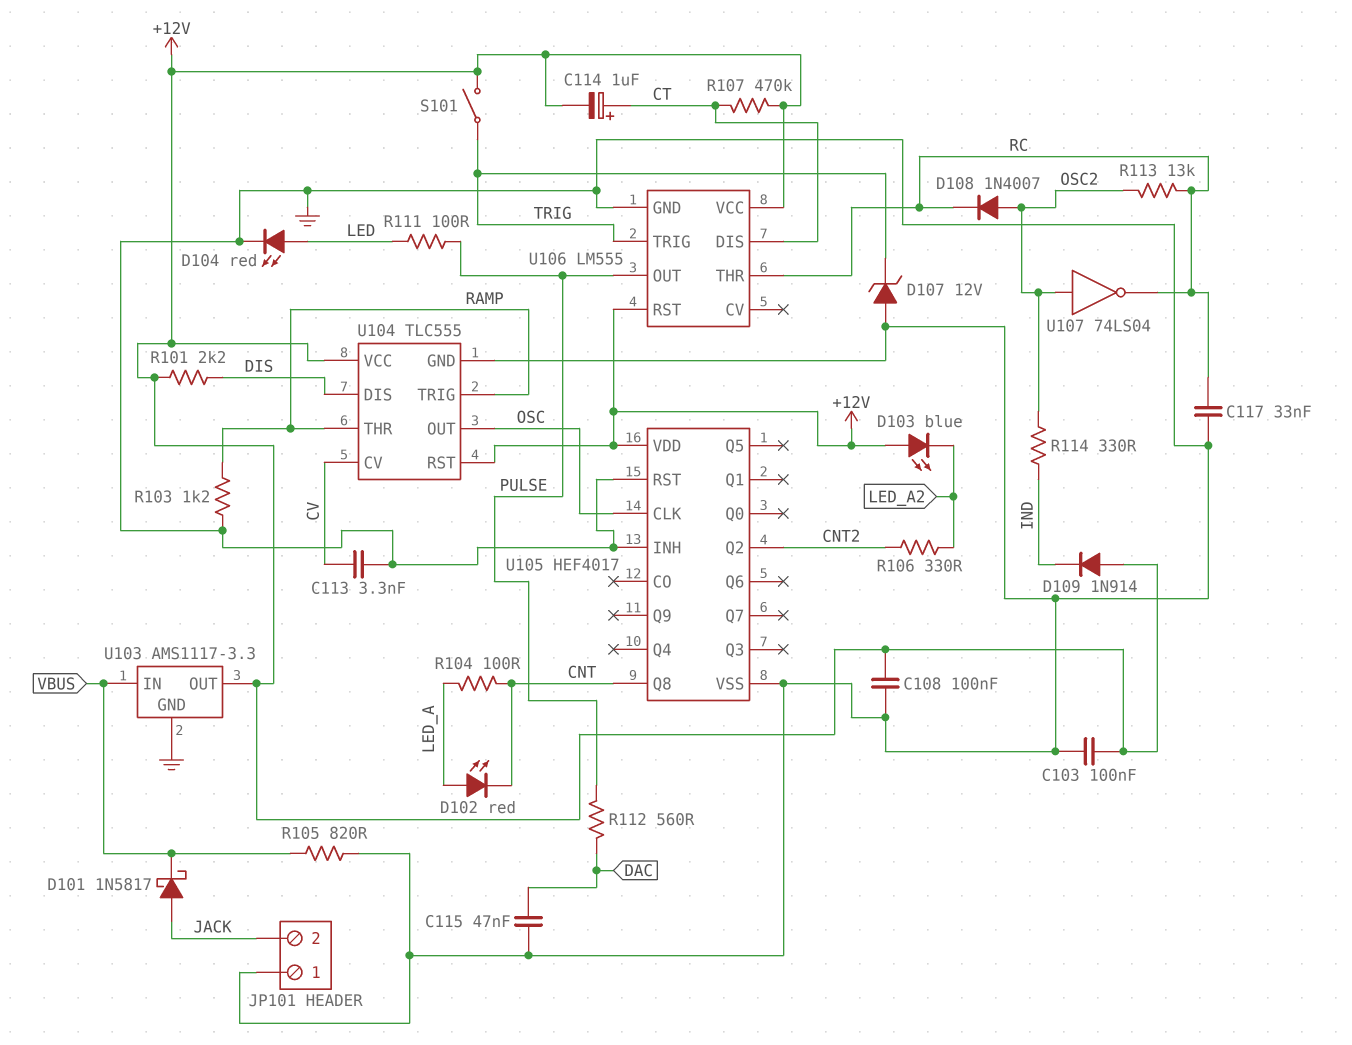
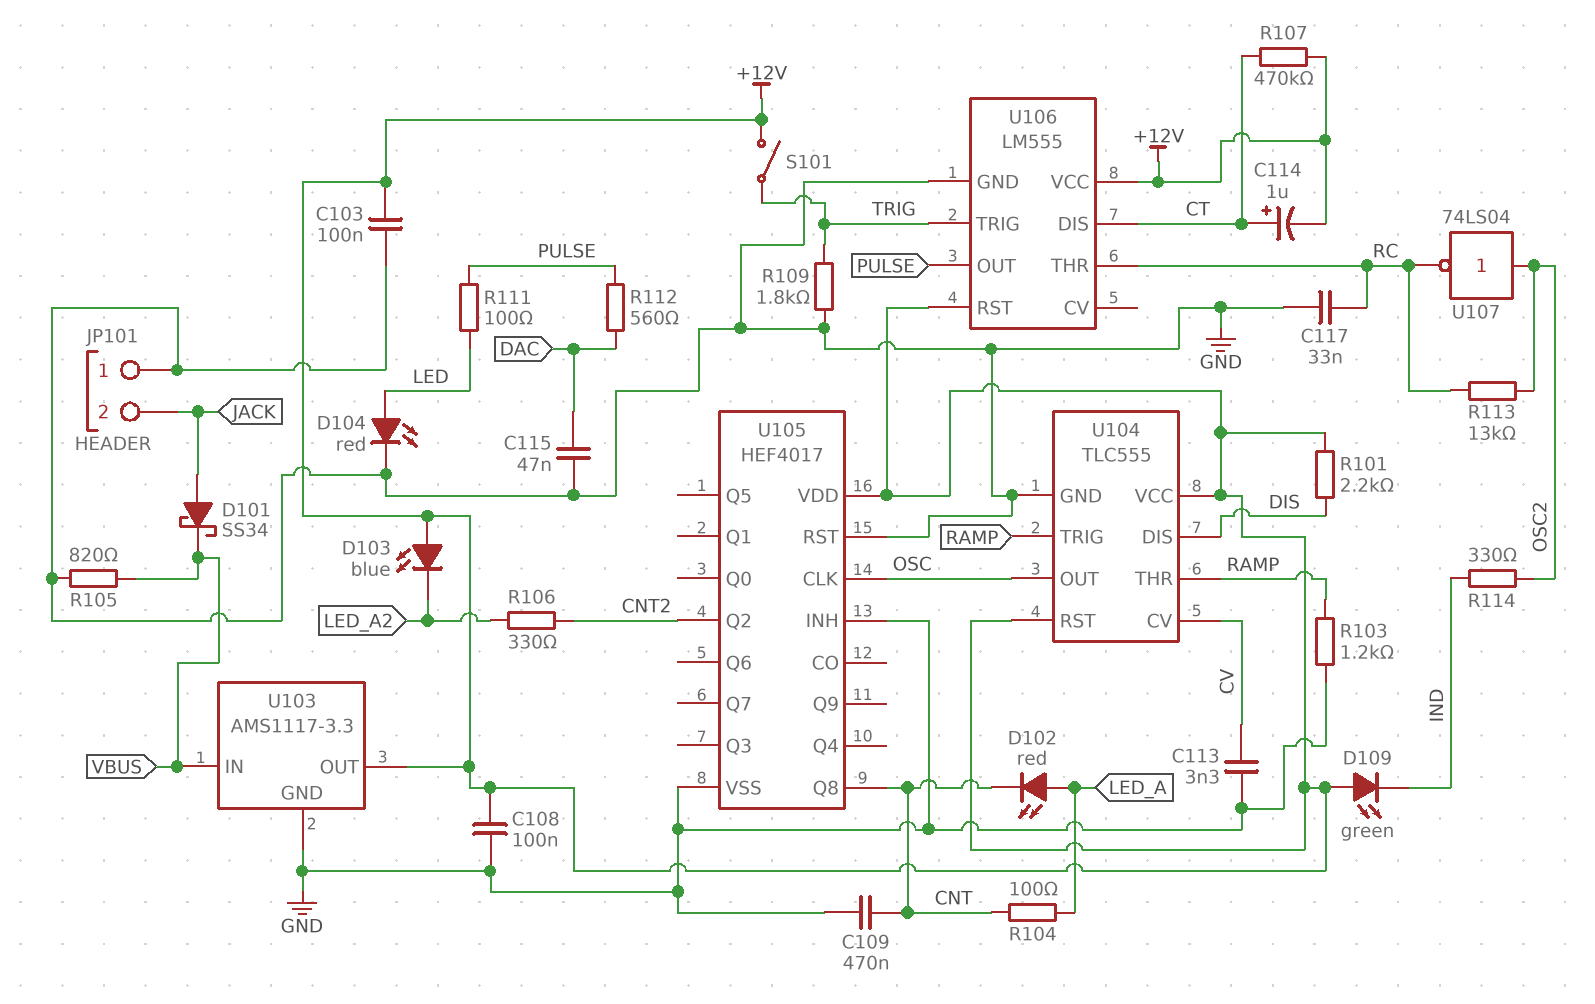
C109: none -> 470nF (CNT, GND)
D101: schottky 1N5817 (A JACK, K VBUS) -> schottky SS34 (A JACK, K VBUS)
D107: zener 12V (A GND, K TRIG) -> none
D108: diode 1N4007 (A OSC2, K RC) -> none
D109: diode 1N914 (A +12V, K IND) -> LED green (A +12V, K IND)
R109: none -> 1.8k (GND, TRIG)

